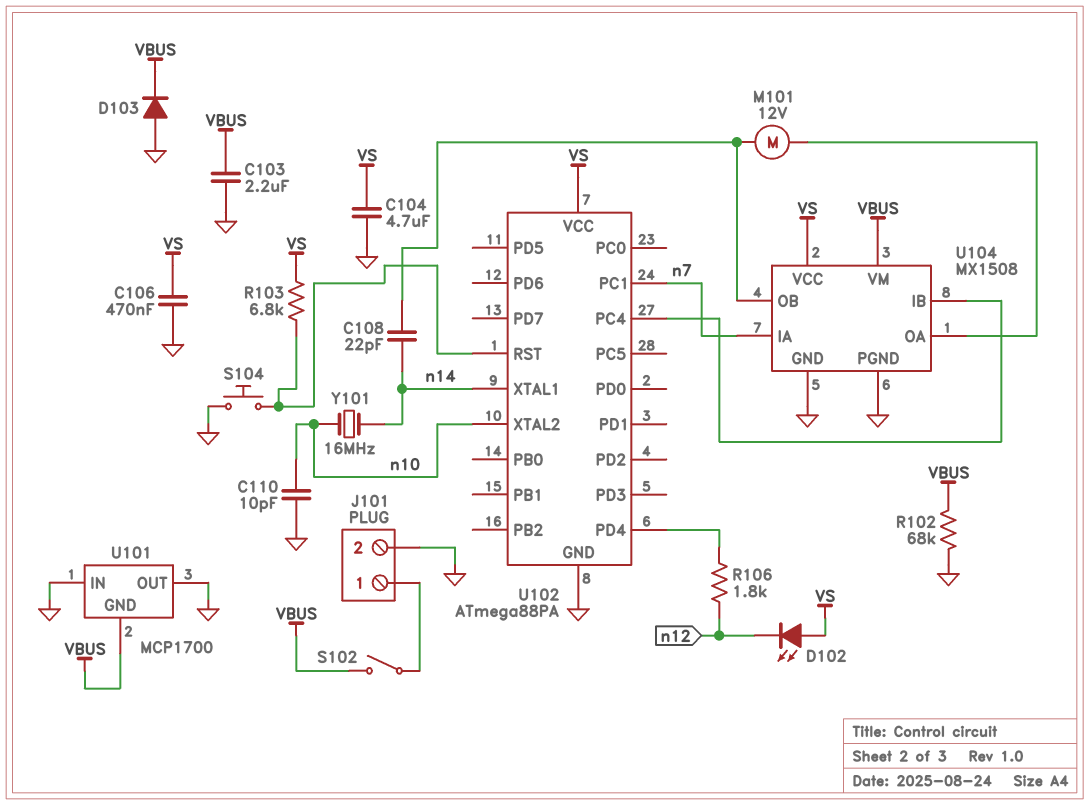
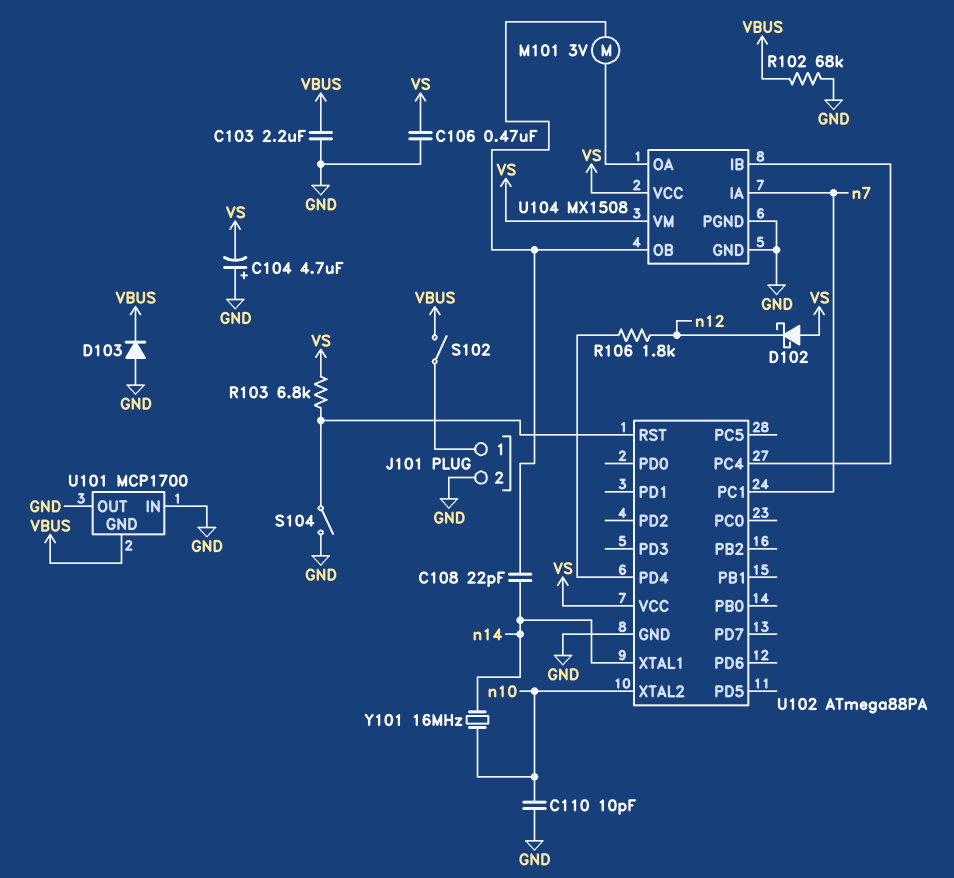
C104: 4.7uF (GND, VS) -> 4.7uF (plus GND, minus VS)
D102: LED (A VS, K n12) -> schottky (A VS, K n12)
M101: motor 12V (U104/OA, U104/OB) -> motor 3V (U104/OA, U104/OB)
S104: button (GND, U102/RST) -> switch (GND, U102/RST)
U104 pin VM: VBUS -> VS

